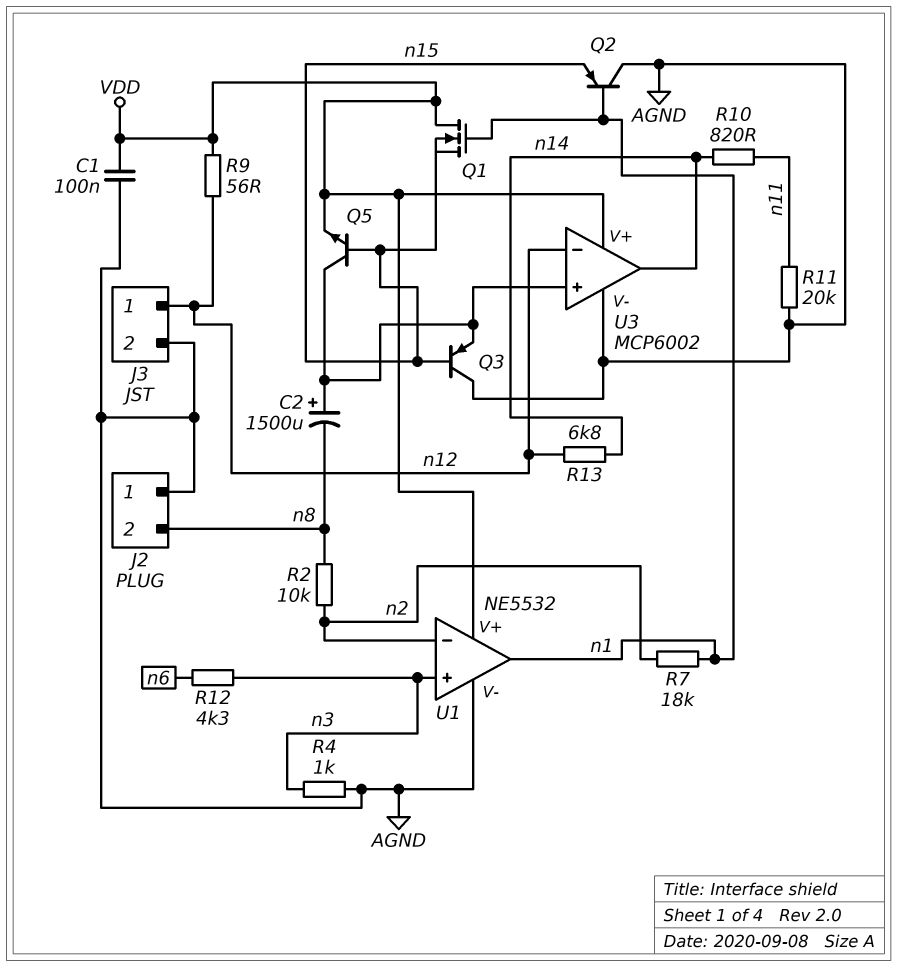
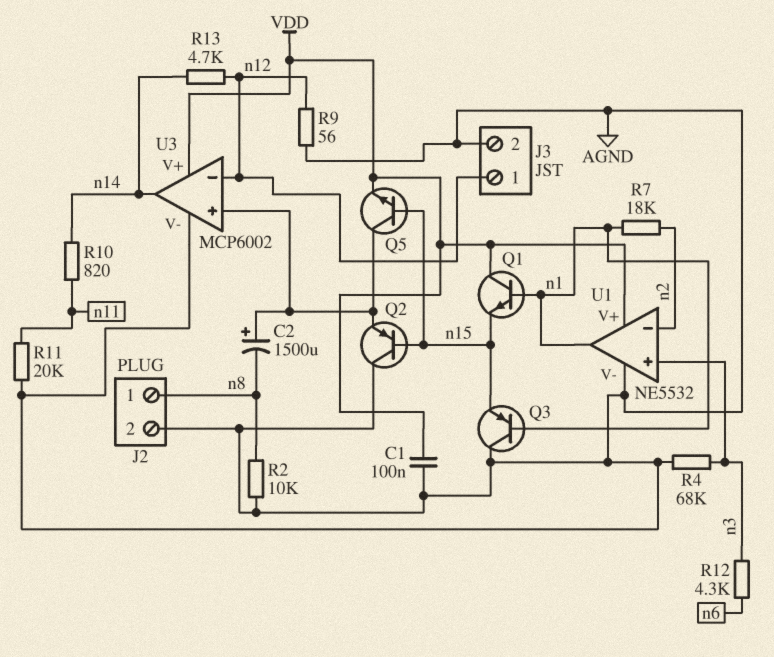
J2 pin 1: AGND -> n8
J2 pin 2: n8 -> AGND
Q1: NMOS (G n1, D VDD, S n15) -> NPN (B n1, C VDD, E n15)
Q2: PNP (B n1, C AGND, E n15) -> PNP (B n15, C AGND, E U3/in+)
Q3: PNP (B n15, C AGND, E U3/in+) -> PNP (B n1, C AGND, E n15)
R2: 10k (n2, n8) -> 10k (AGND, n8)
R4: 1k (AGND, n3) -> 68k (AGND, n3)
R9: 56 (VDD, n12) -> 56 (AGND, n12)
R13: 6.8k (n12, n14) -> 4.7k (n12, n14)

